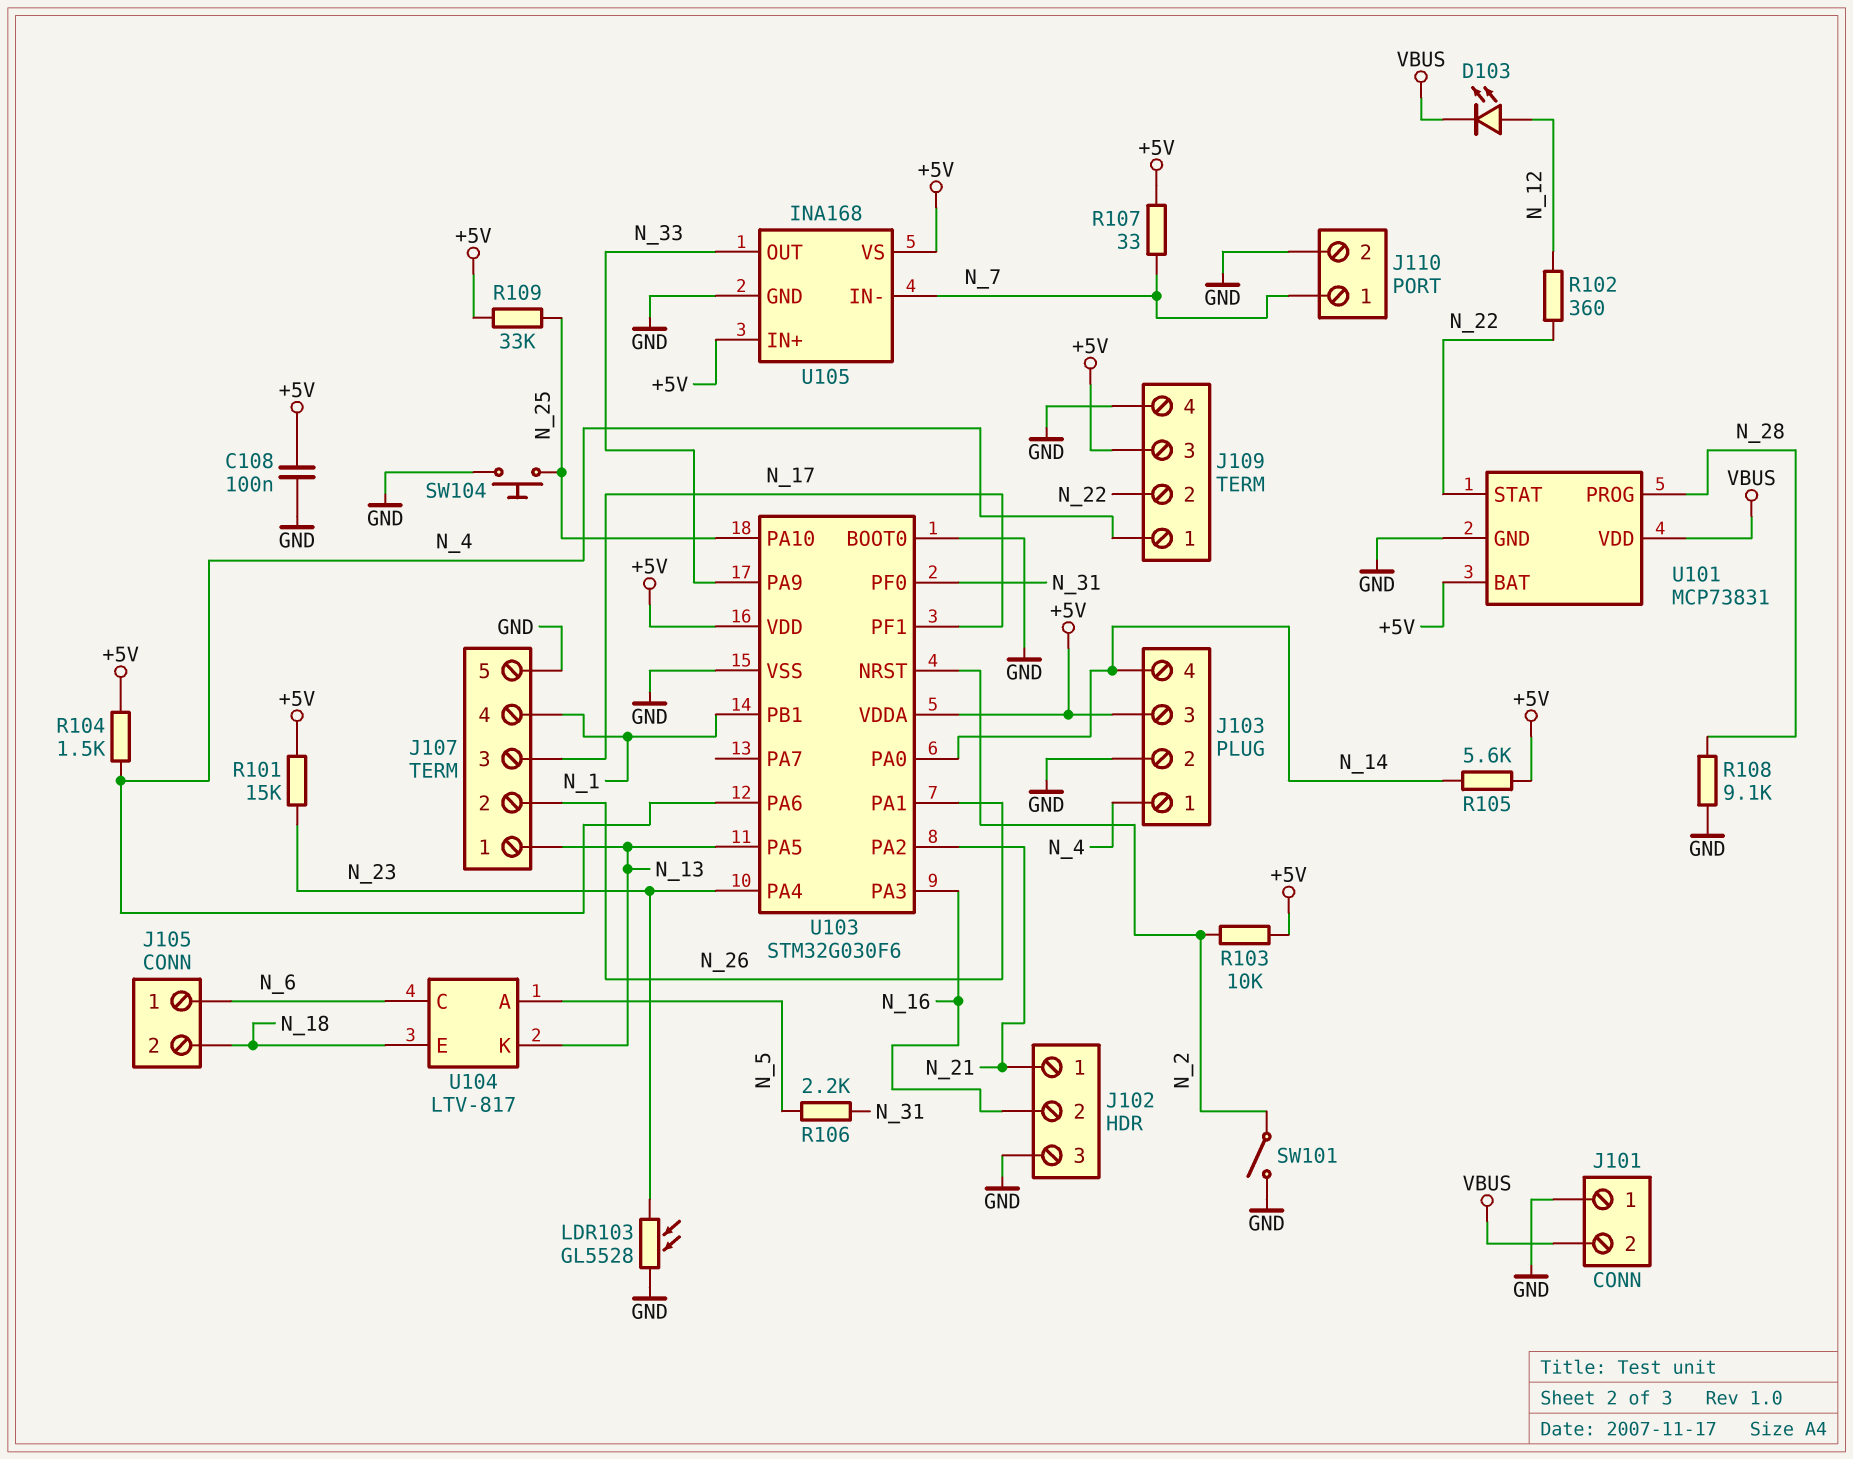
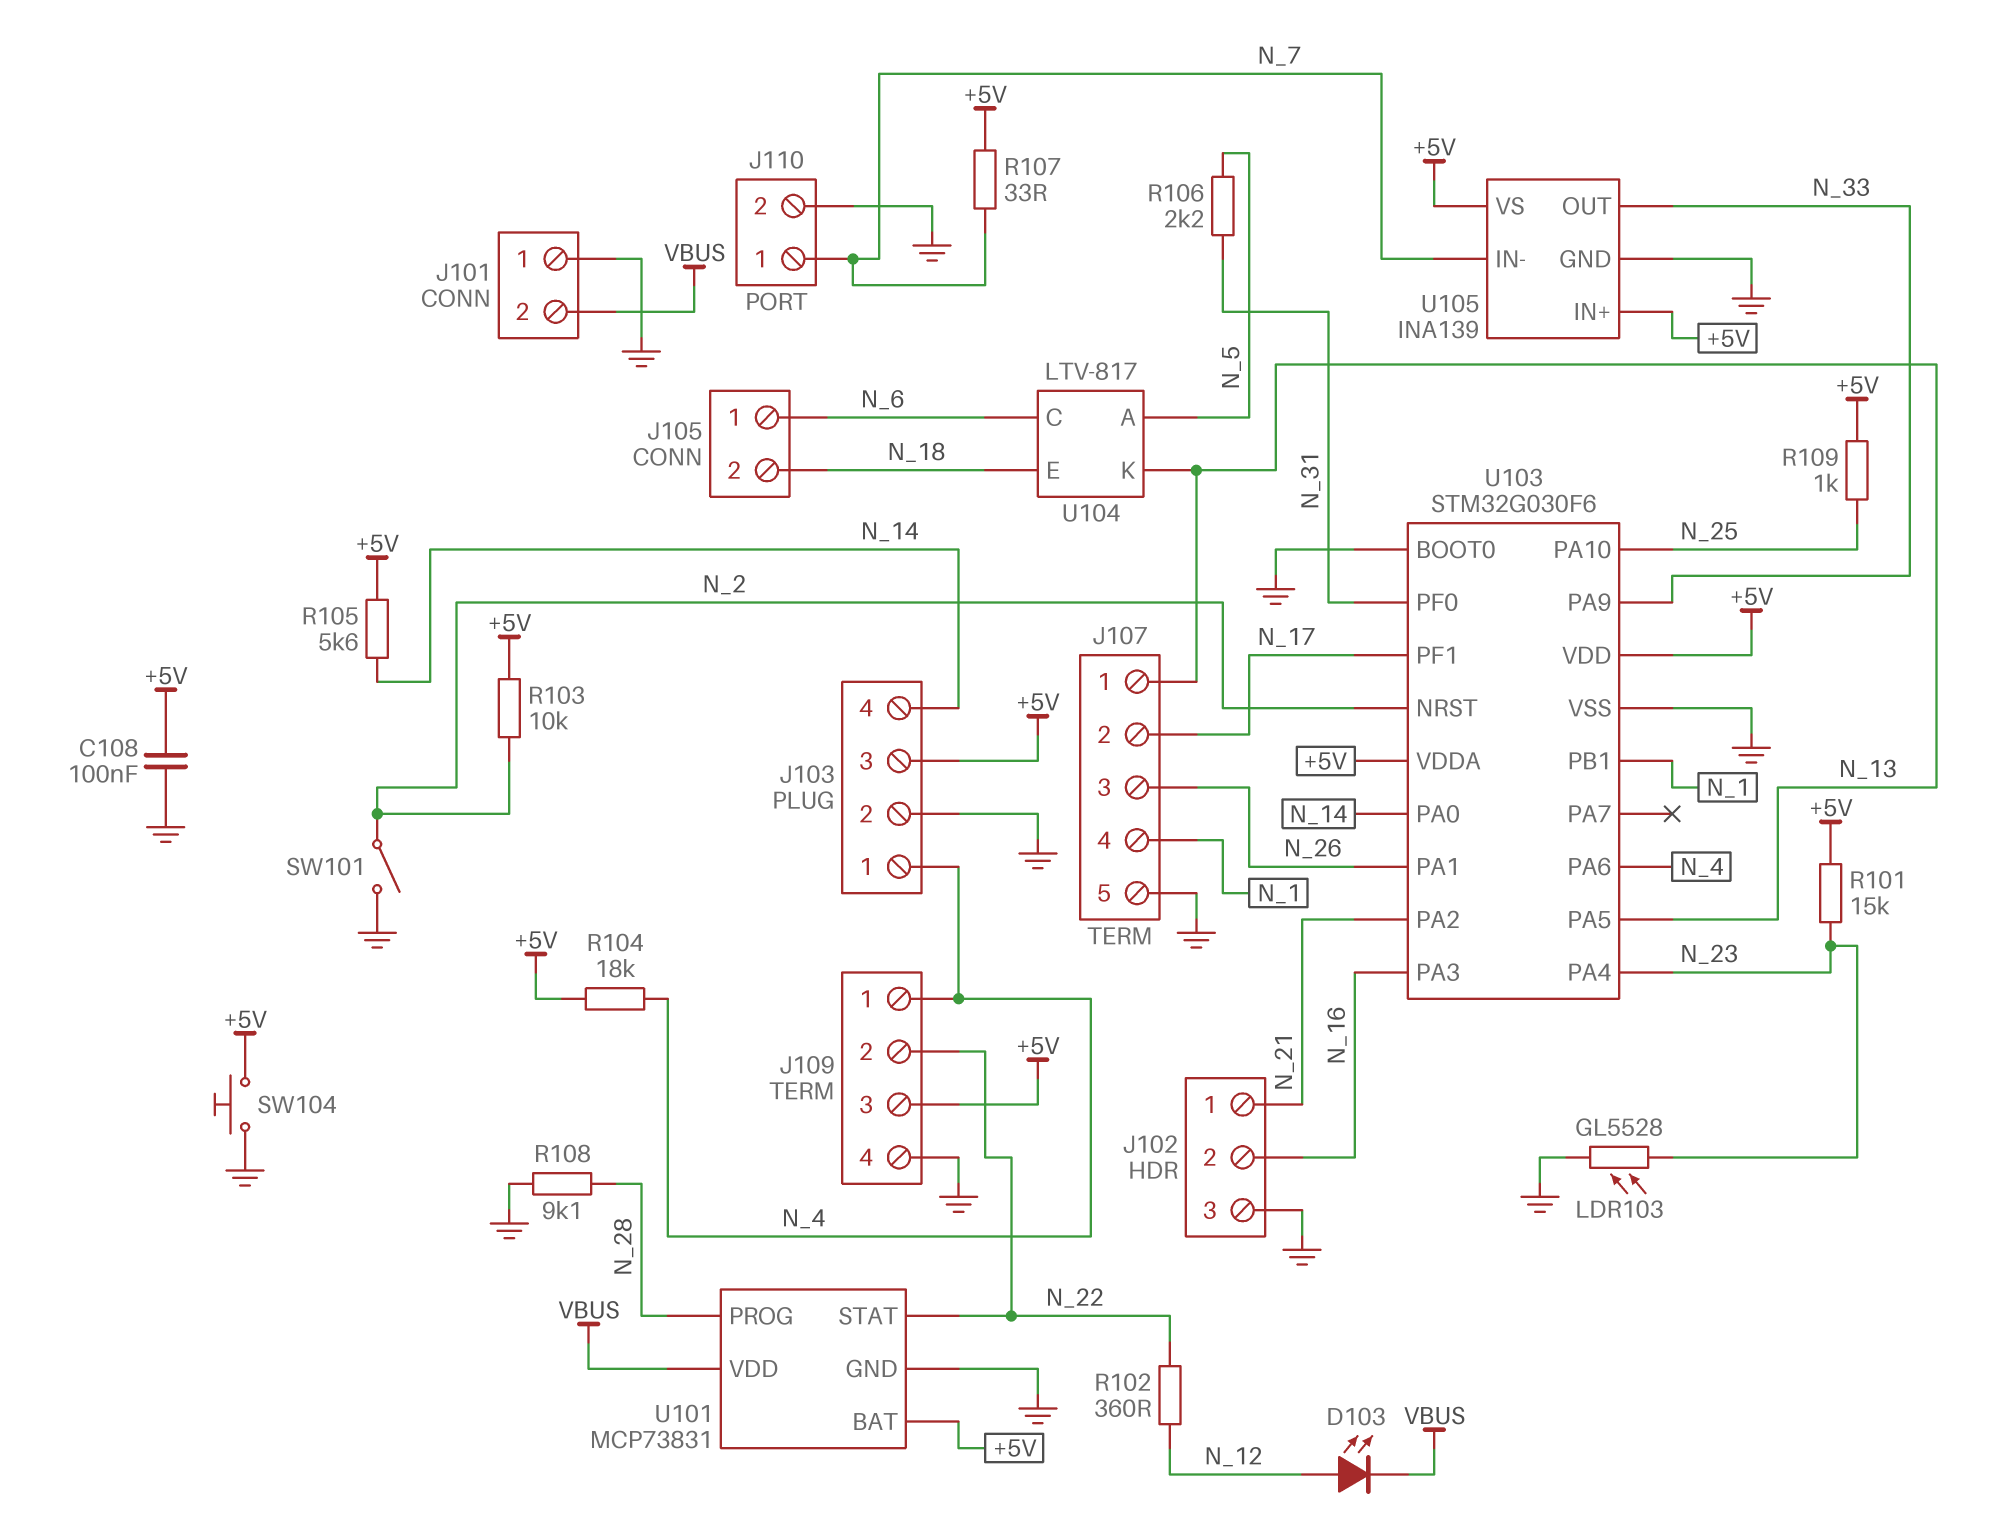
J107 pin 2: N_26 -> N_17
J107 pin 3: N_17 -> N_26
R104: 1.5k (+5V, N_4) -> 18k (+5V, N_4)
R109: 33k (+5V, N_25) -> 1k (+5V, N_25)
SW104: button (GND, N_25) -> button (+5V, GND)
U105: INA168 -> INA139

